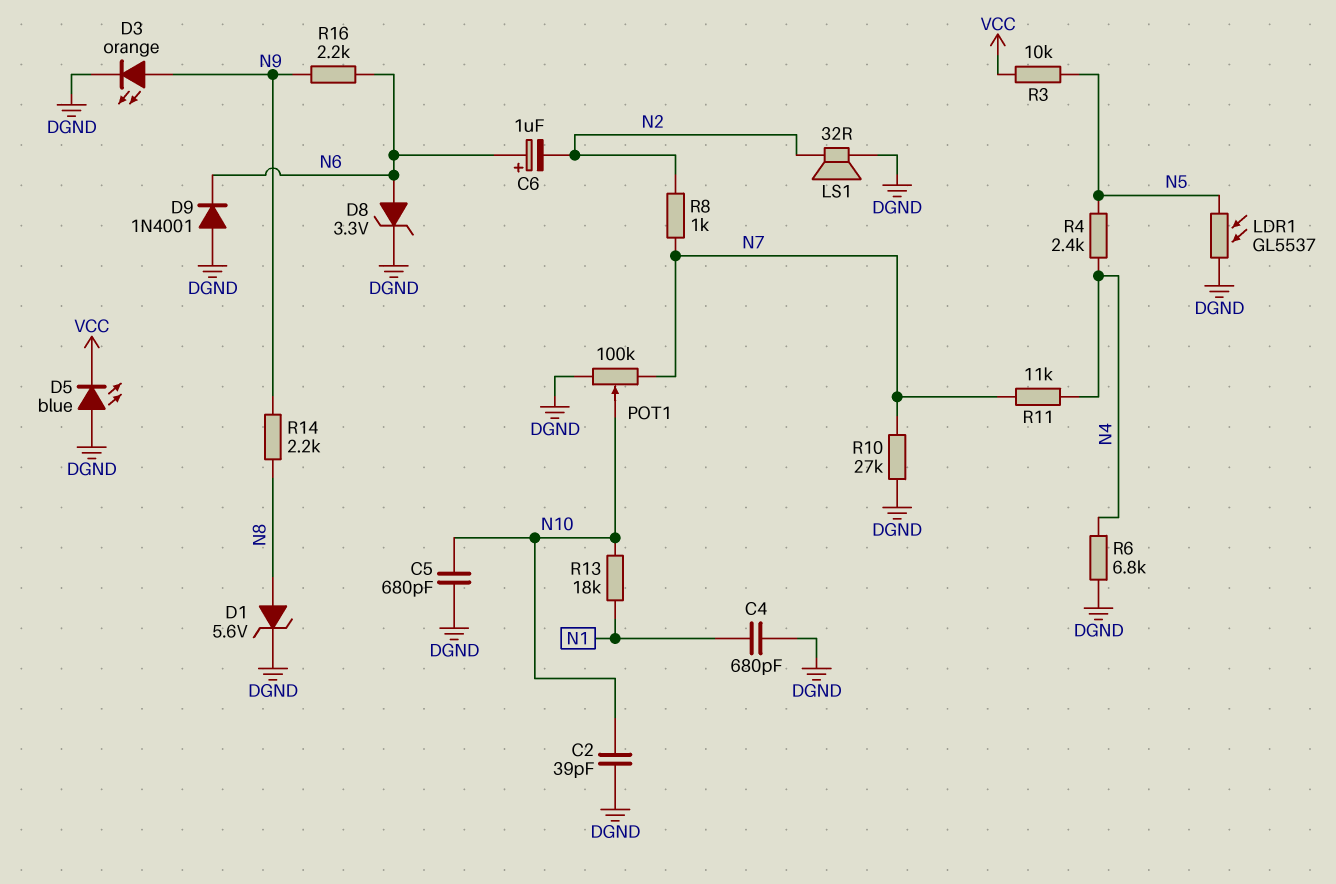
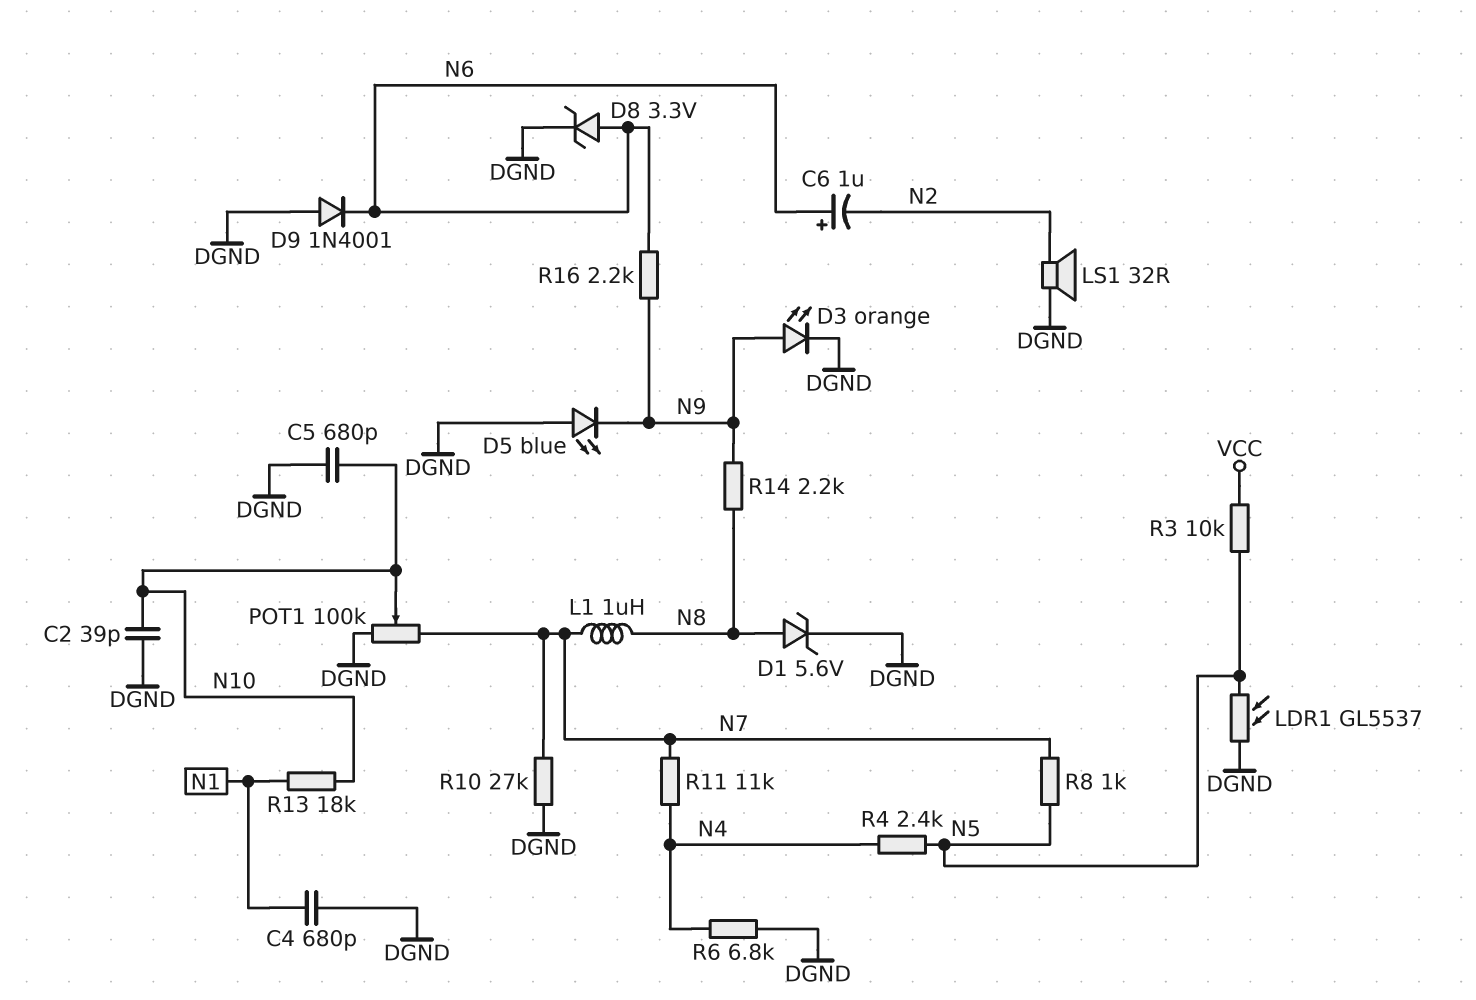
D5: LED blue (A DGND, K VCC) -> LED blue (A DGND, K N9)
L1: none -> 1uH (N7, N8)
R8: 1k (N2, N7) -> 1k (N5, N7)

